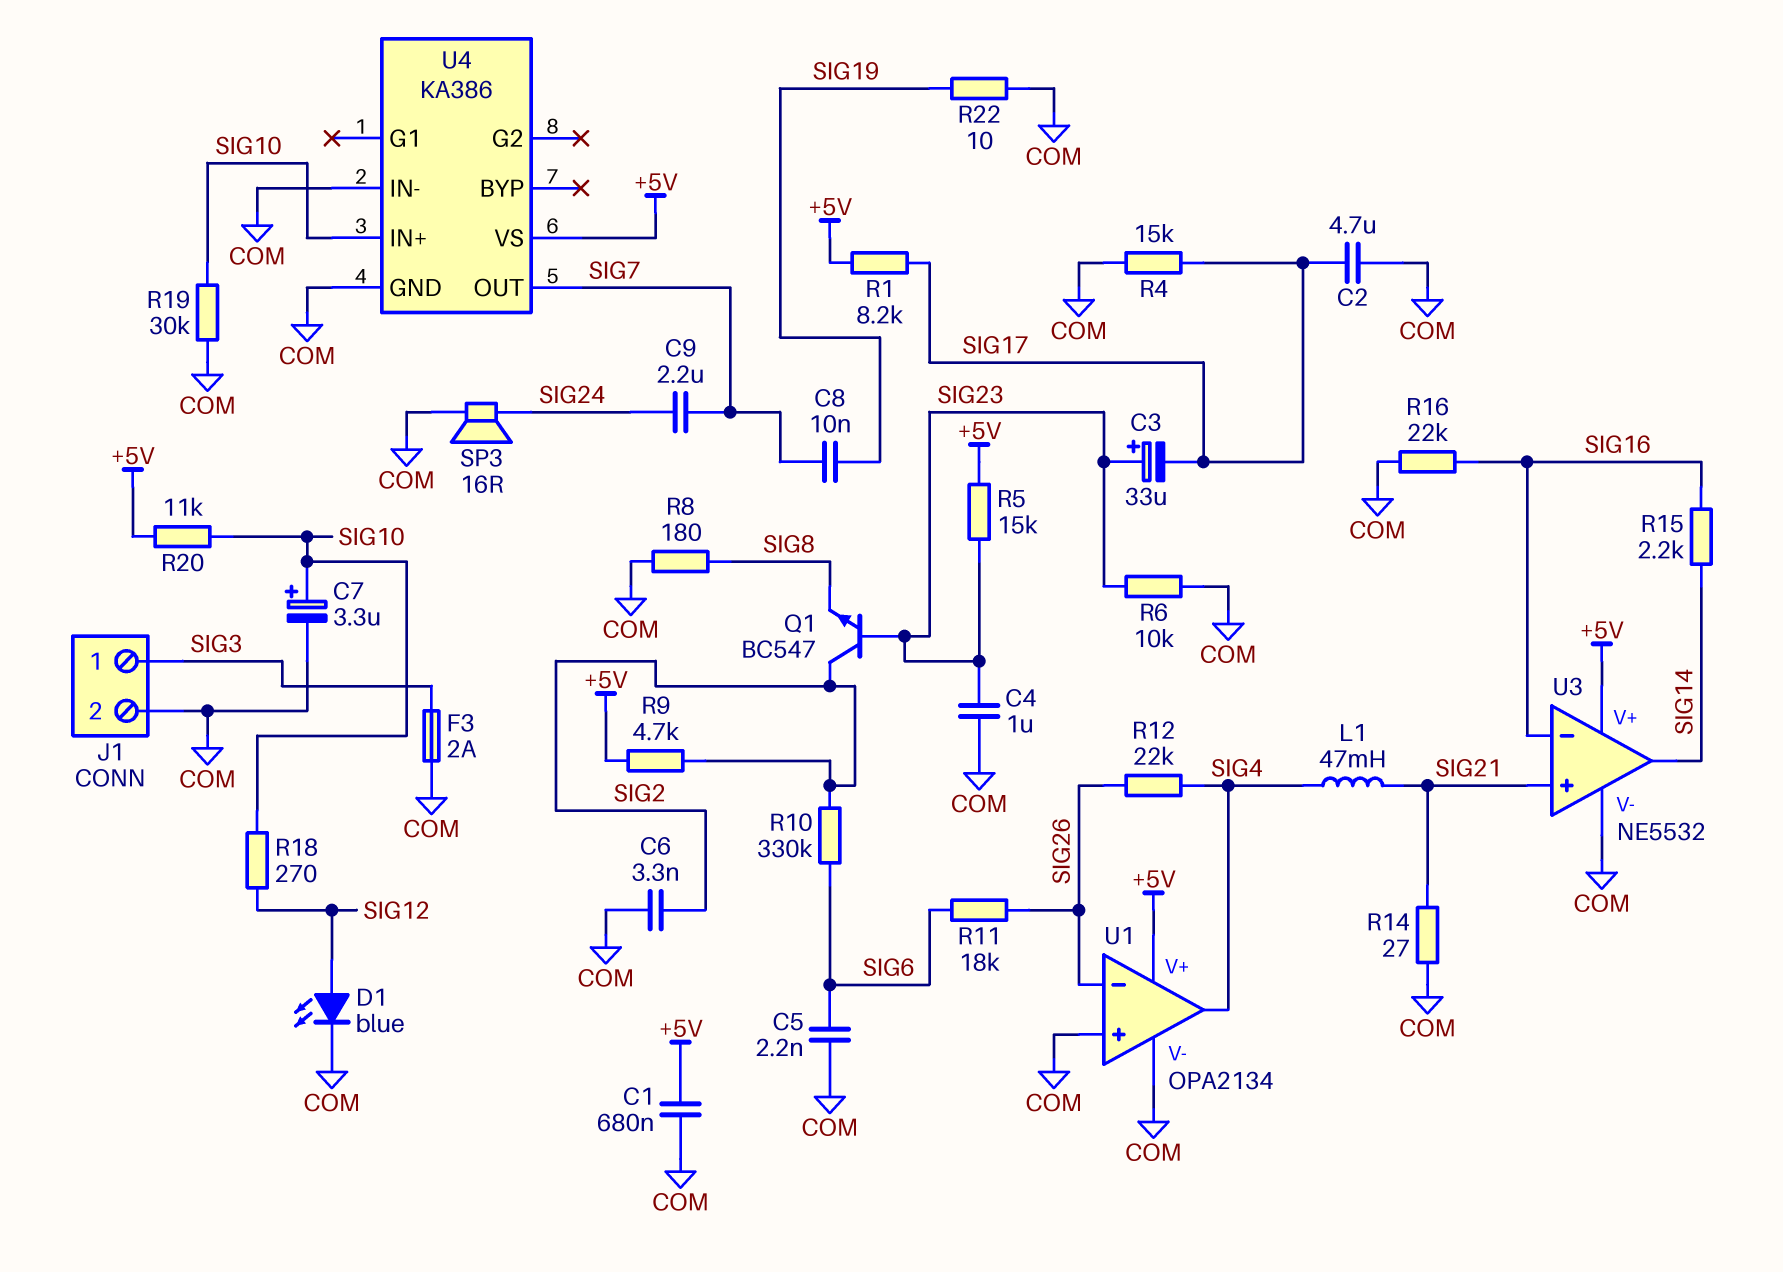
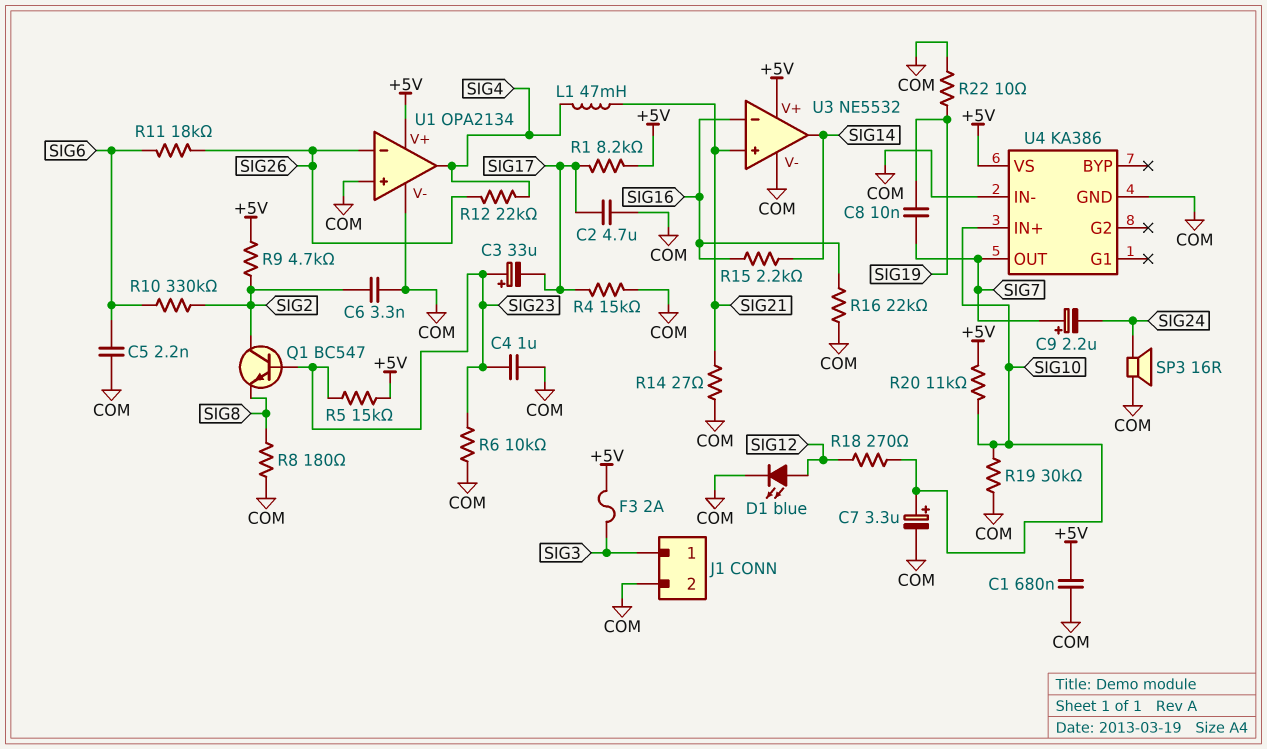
C9: 2.2uF (SIG7, SIG24) -> 2.2uF (plus SIG7, minus SIG24)
F3: 2A (COM, SIG3) -> 2A (+5V, SIG3)

